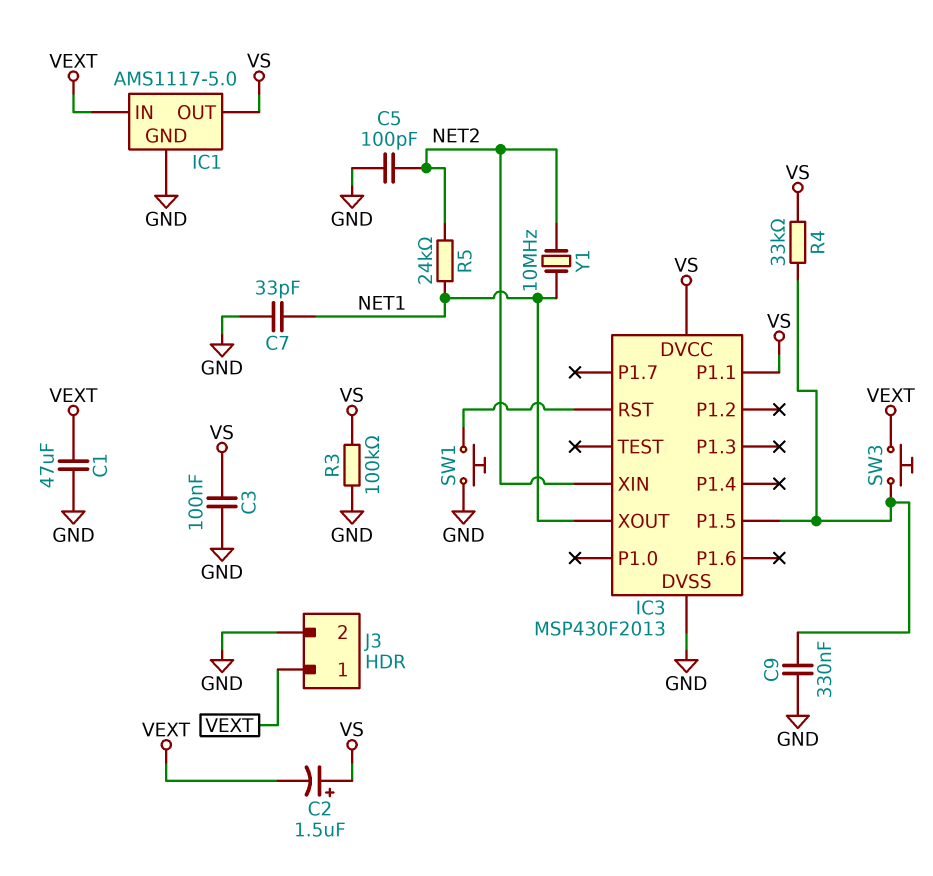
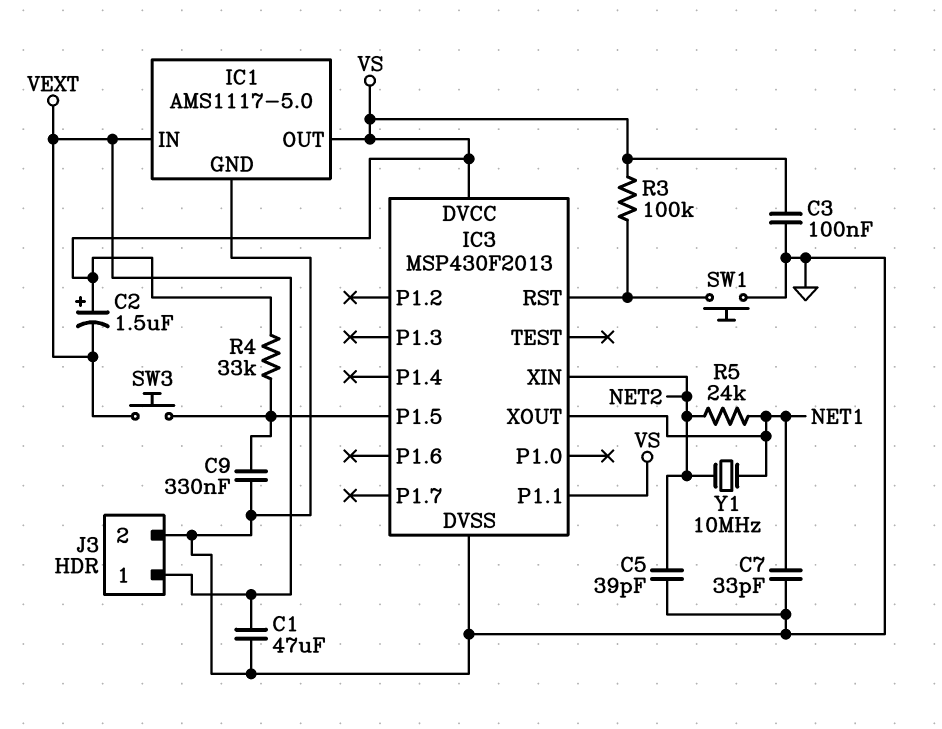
C5: 100pF (GND, NET2) -> 39pF (GND, NET2)
R3: 100k (GND, VS) -> 100k (IC3/RST, VS)

